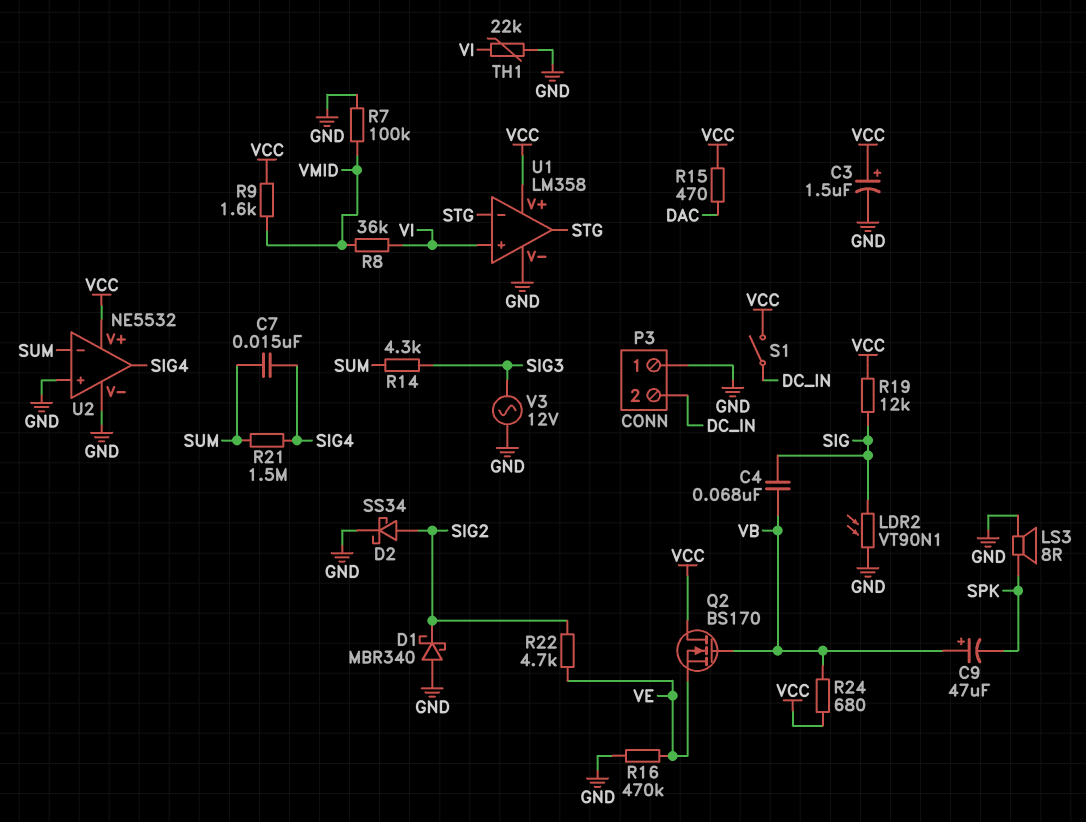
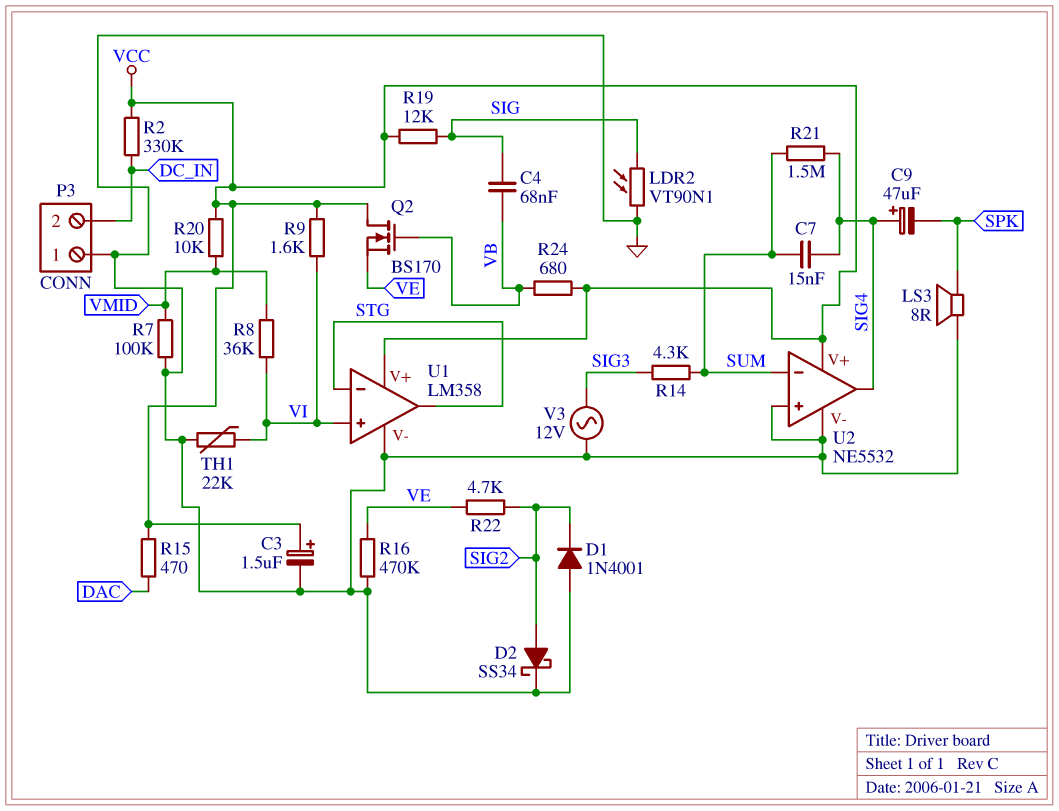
C9: 47uF (plus VB, minus SPK) -> 47uF (plus SIG4, minus SPK)
D1: schottky MBR340 (A GND, K SIG2) -> diode 1N4001 (A GND, K SIG2)
R2: none -> 330k (DC_IN, VCC)
R9: 1.6k (VCC, VMID) -> 1.6k (VCC, VI)
R20: none -> 10k (VCC, VMID)
S1: switch (DC_IN, VCC) -> none

